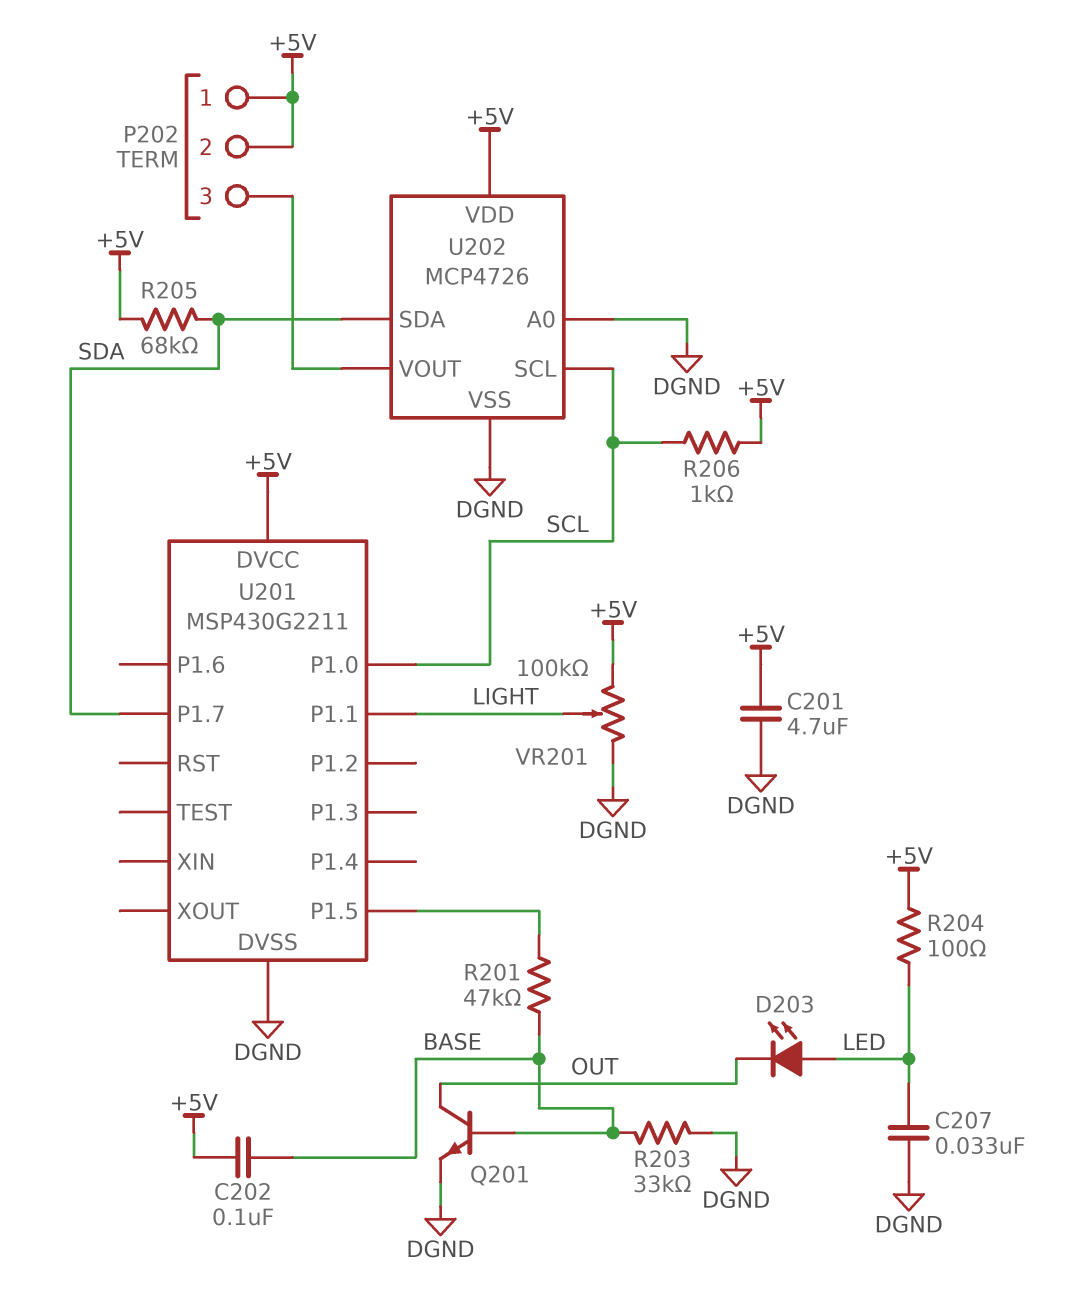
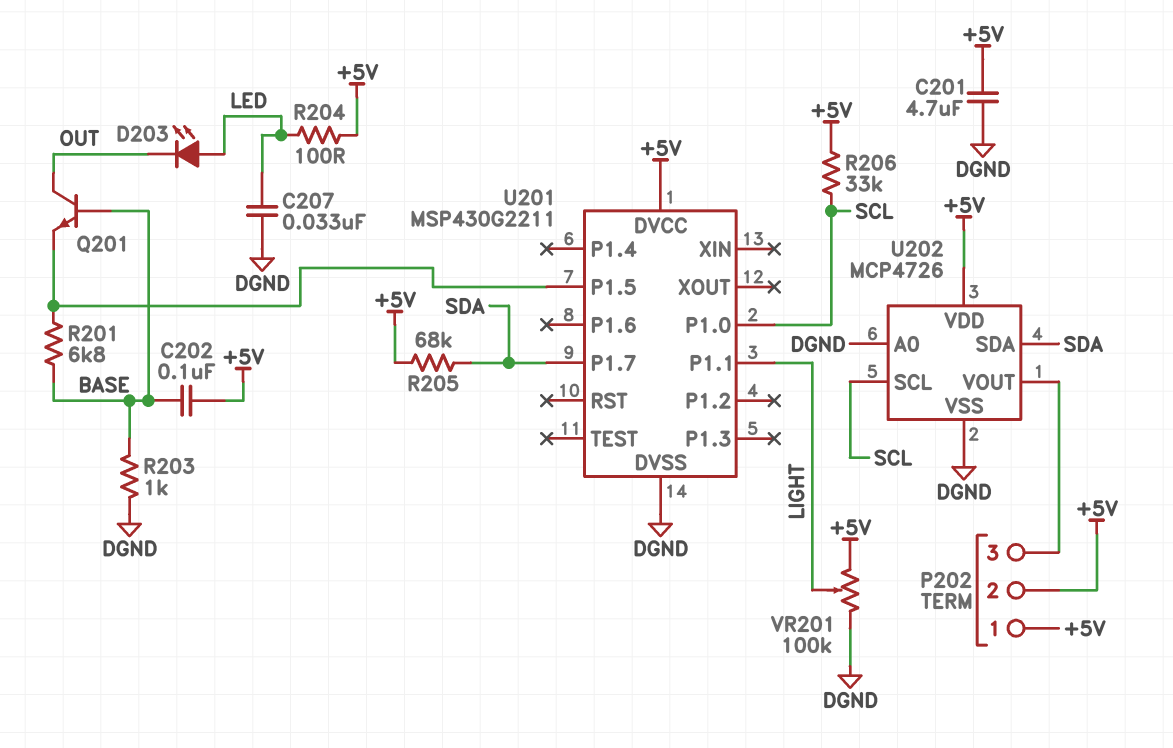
Q201: NPN (B BASE, C OUT, E DGND) -> NPN (B BASE, C OUT, E U201/P1.5)
R201: 47k (BASE, U201/P1.5) -> 6.8k (BASE, U201/P1.5)
R203: 33k (BASE, DGND) -> 1k (BASE, DGND)
R206: 1k (+5V, SCL) -> 33k (+5V, SCL)

